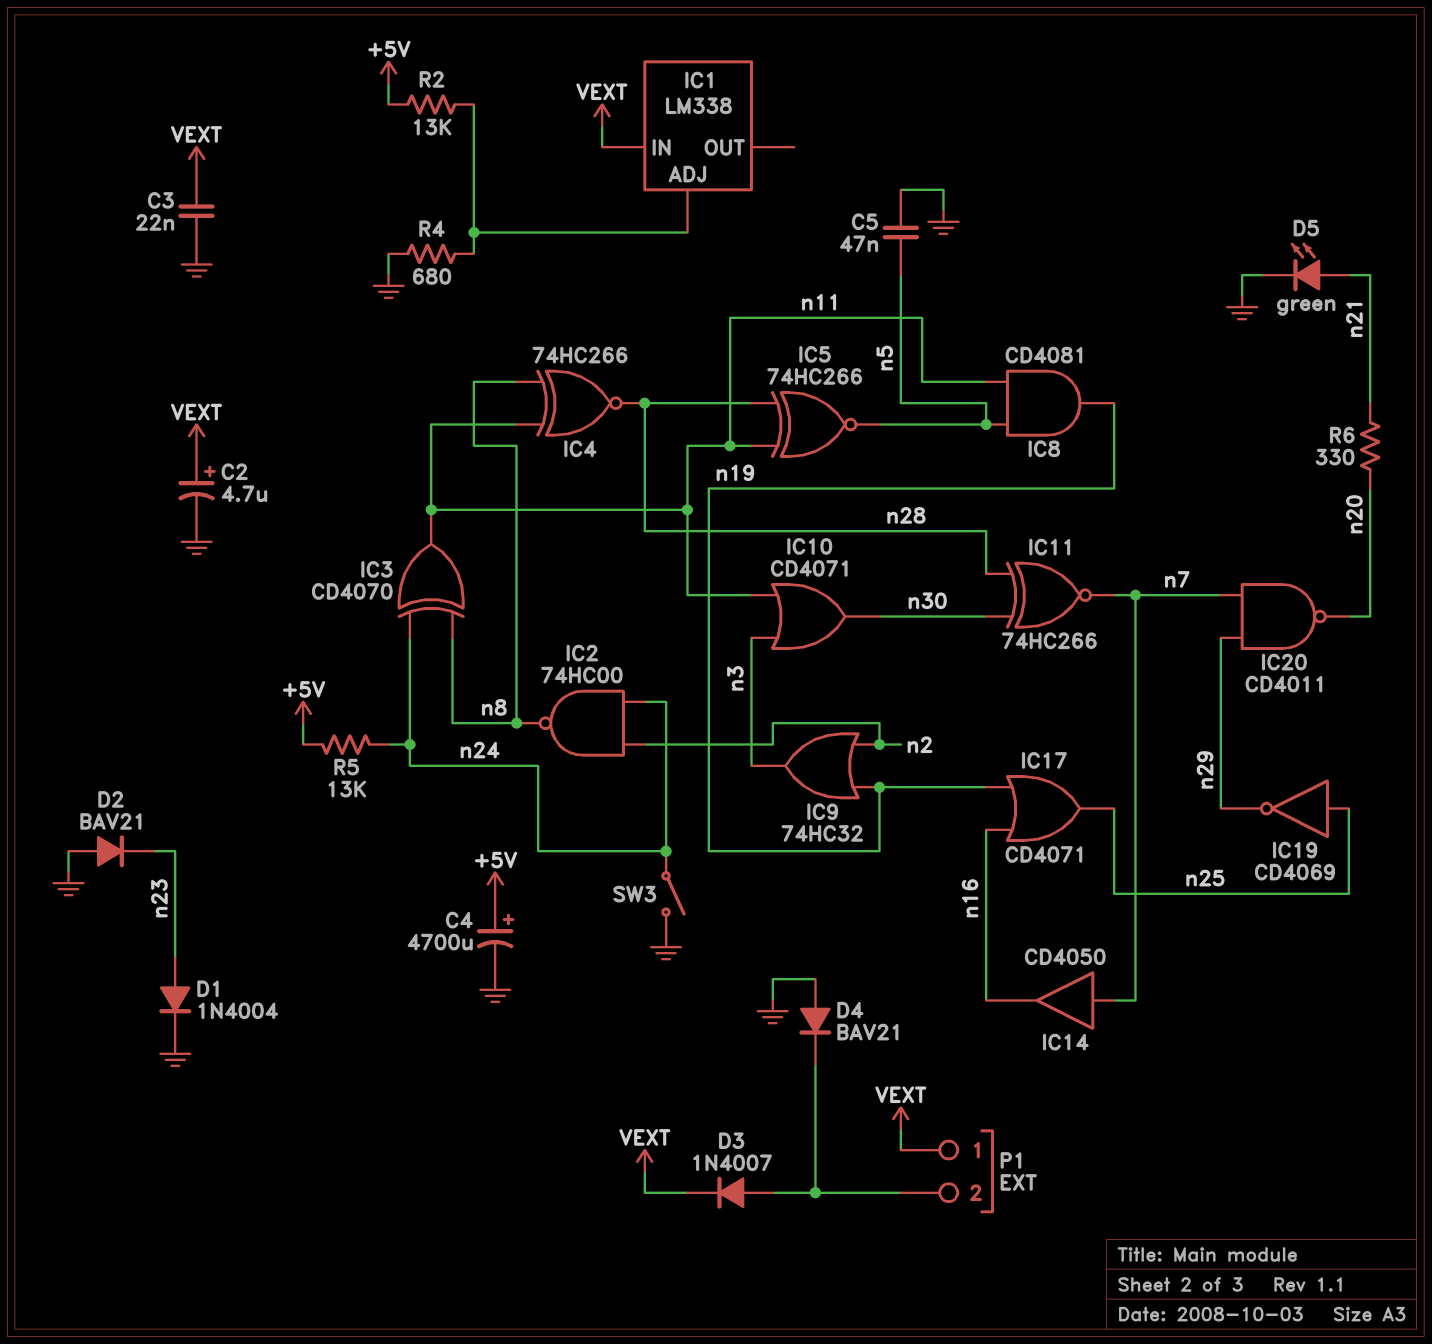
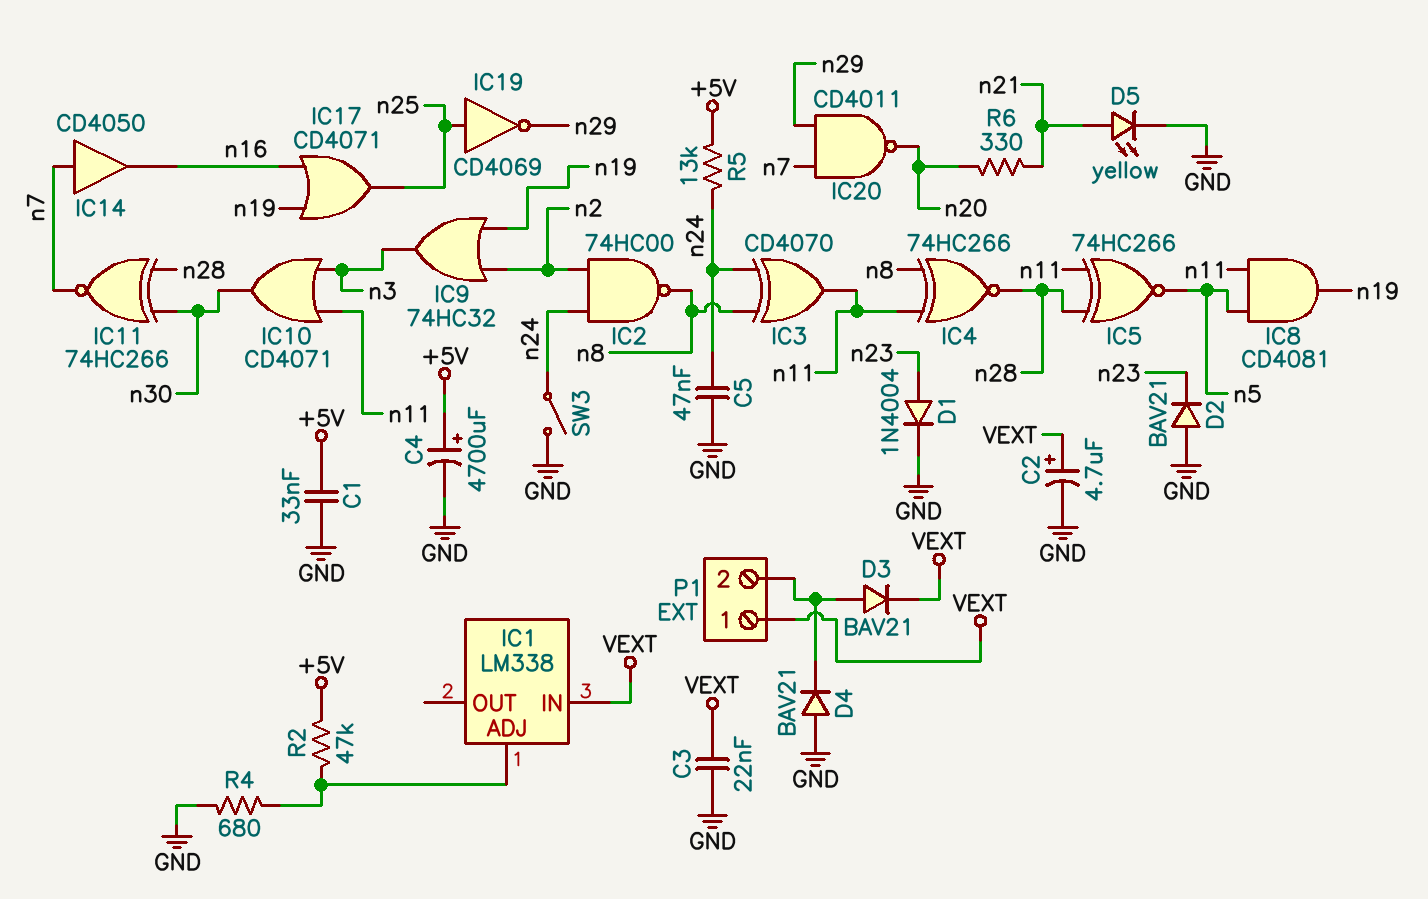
C1: none -> 33nF (+5V, GND)
C5: 47nF (GND, n5) -> 47nF (GND, n24)
D3: diode 1N4007 (A P1/2, K VEXT) -> diode BAV21 (A P1/2, K VEXT)
D5: LED green (A n21, K GND) -> LED yellow (A n21, K GND)
R2: 13k (+5V, IC1/ADJ) -> 47k (+5V, IC1/ADJ)

